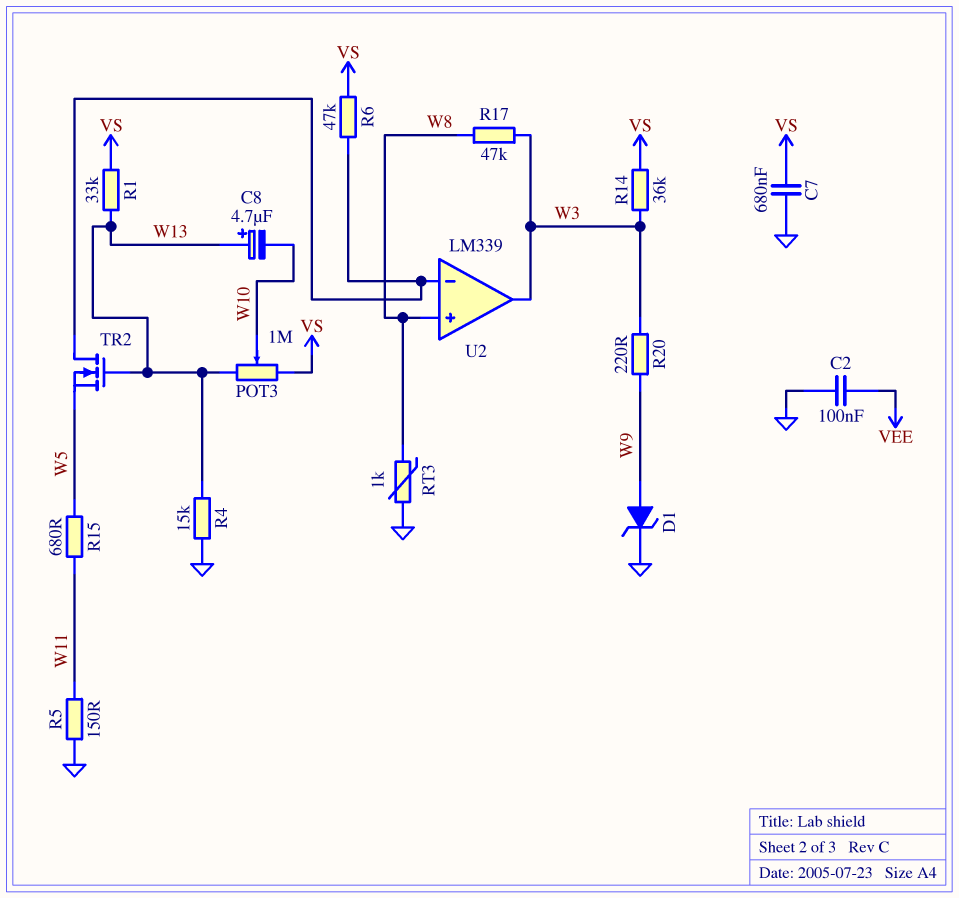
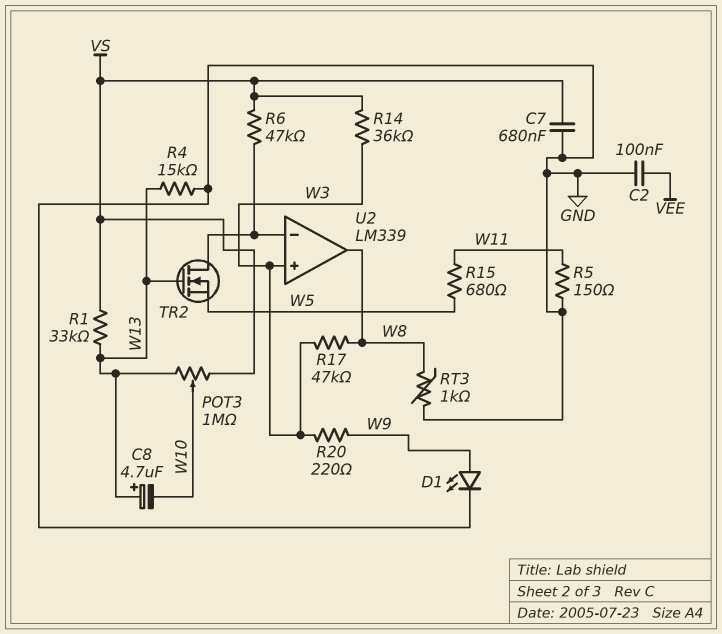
D1: zener (A W9, K GND) -> LED (A W9, K GND)
U2 pin in+: W8 -> W3
U2 pin out: W3 -> W8

